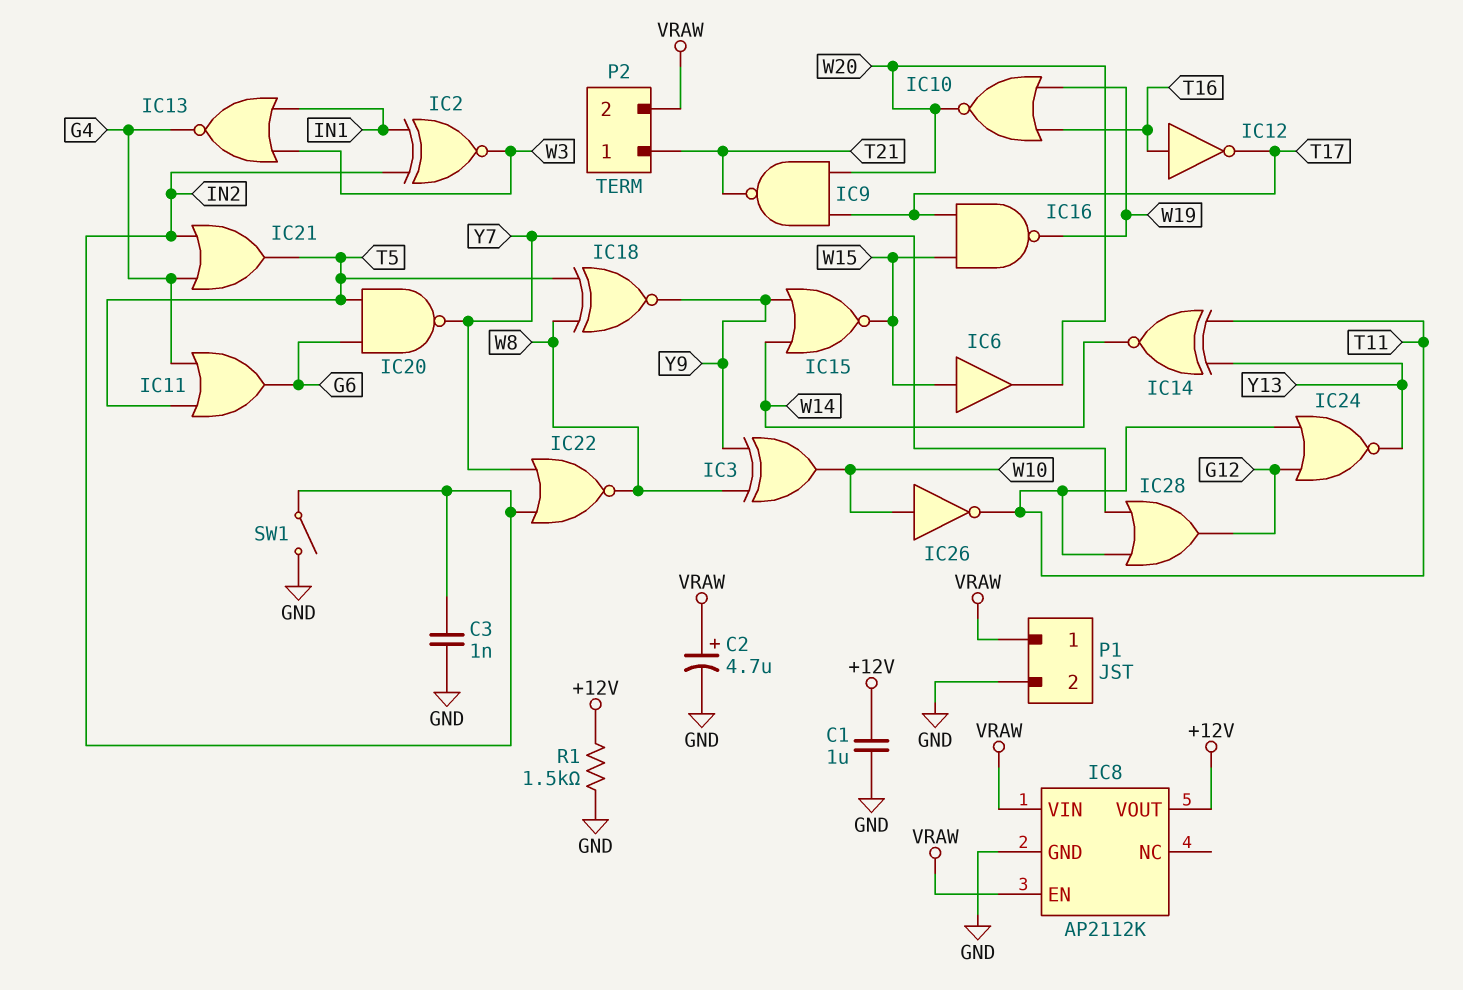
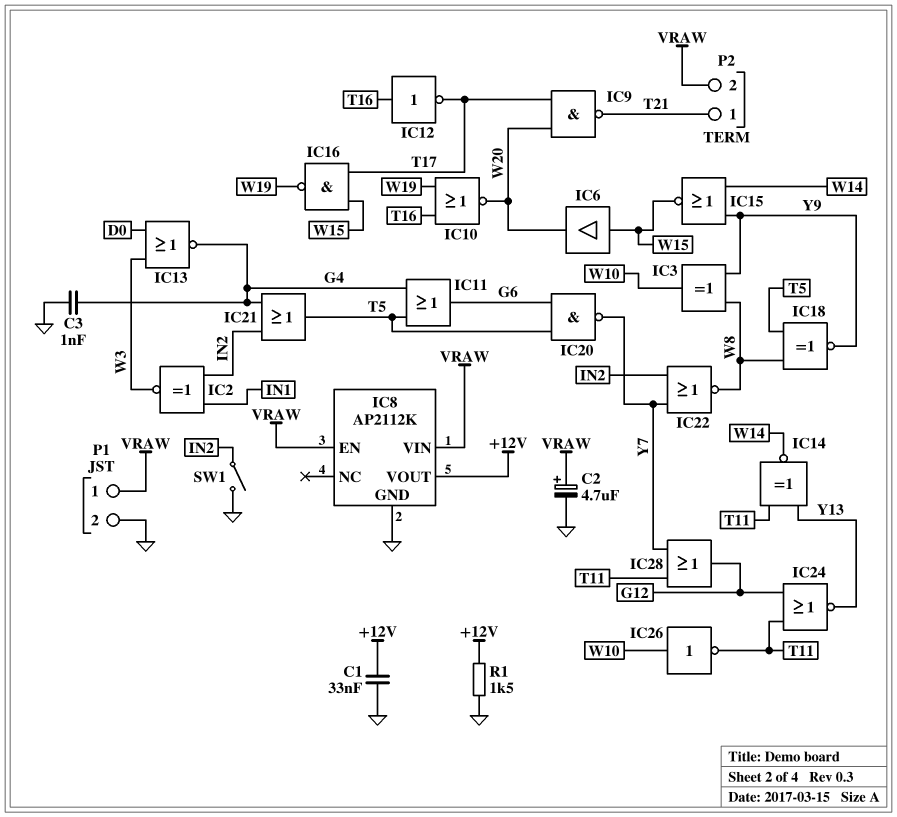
C1: 1uF (+12V, GND) -> 33nF (+12V, GND)
C3: 1nF (GND, IN2) -> 1nF (G4, GND)
IC13: NOR (in IN1, in W3, out G4) -> NOR (in D0, in W3, out G4)

